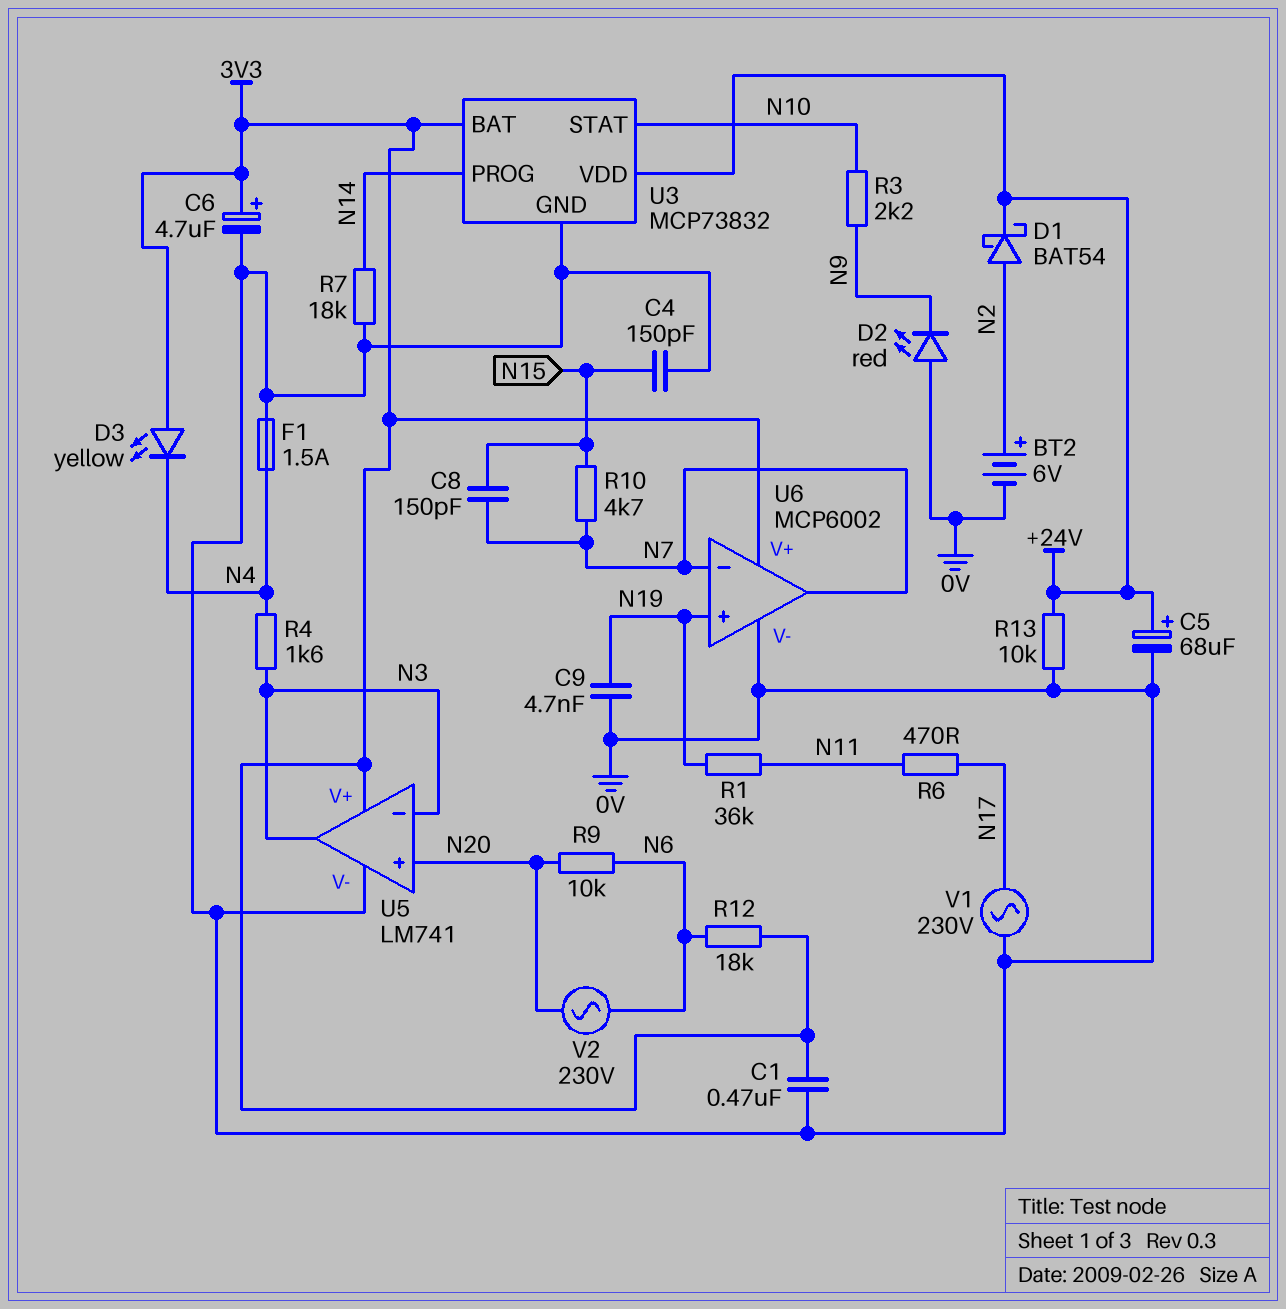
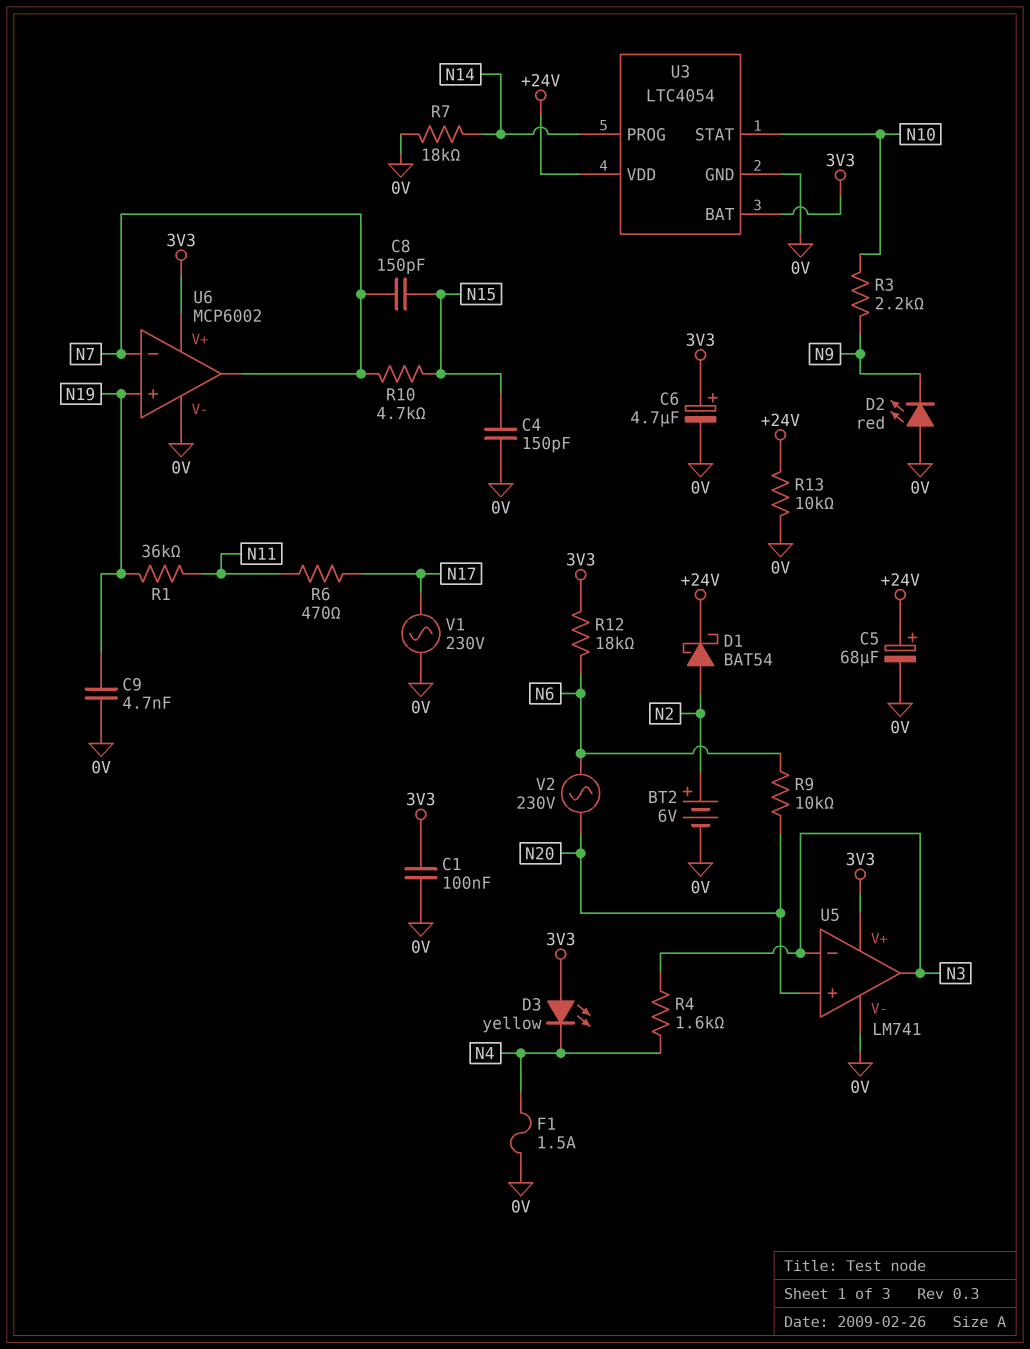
C1: 470nF (0V, 3V3) -> 100nF (0V, 3V3)
U3: MCP73832 -> LTC4054

